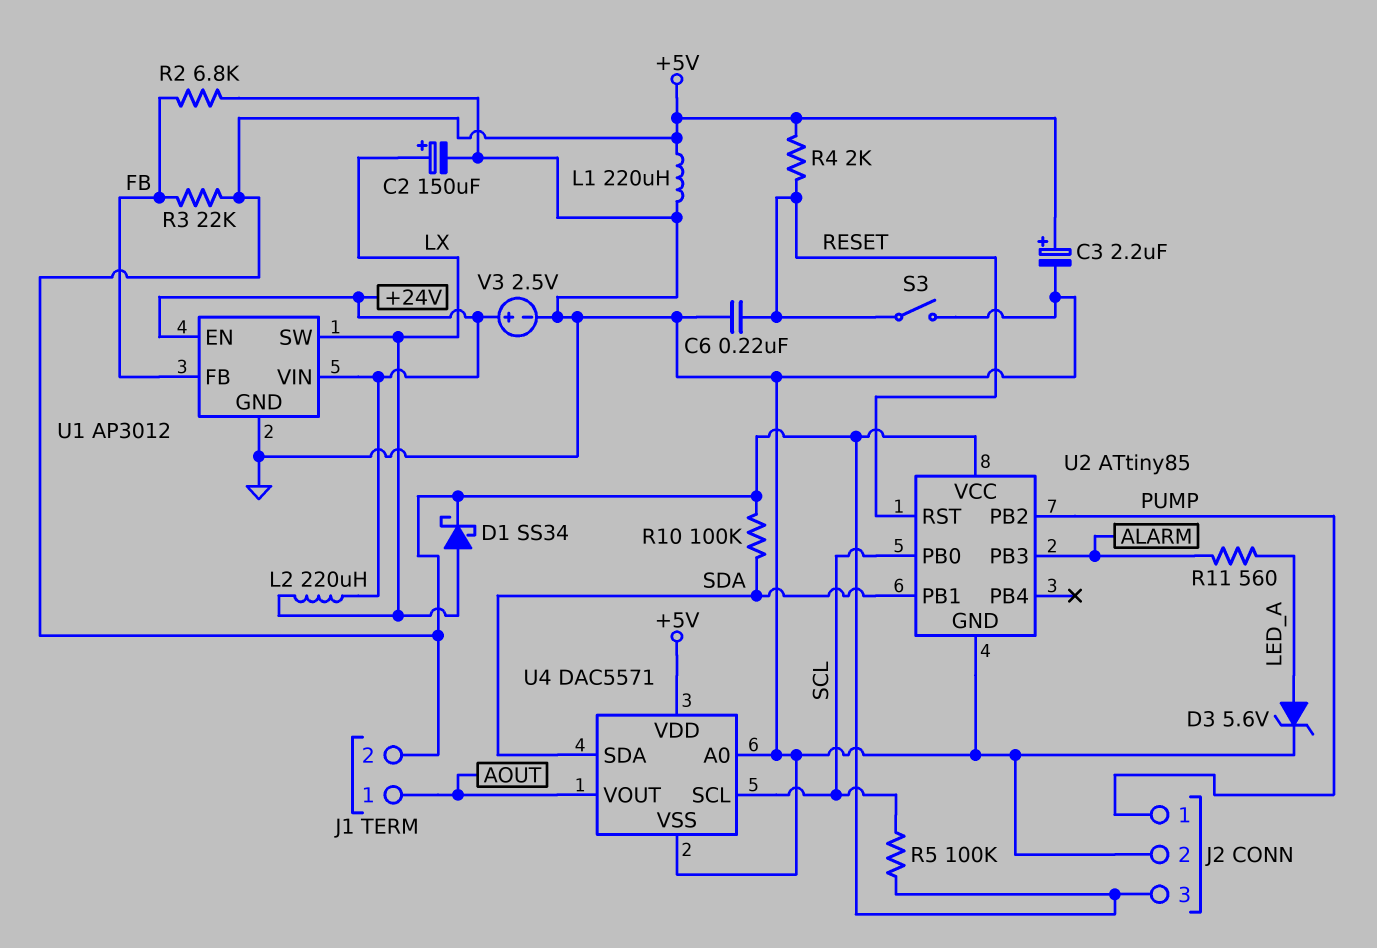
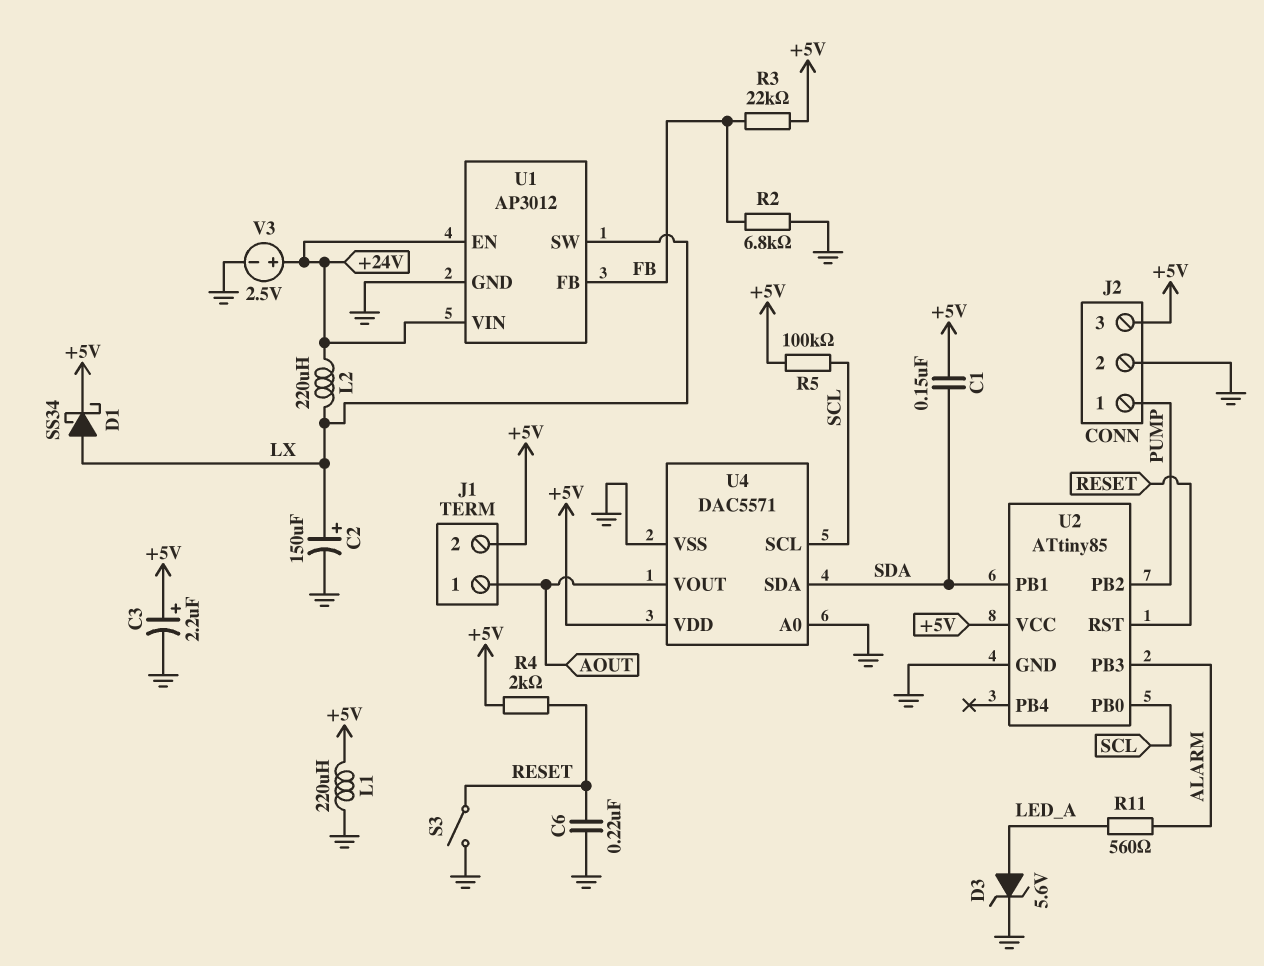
C1: none -> 150nF (+5V, SDA)
R10: 100k (+5V, SDA) -> none

